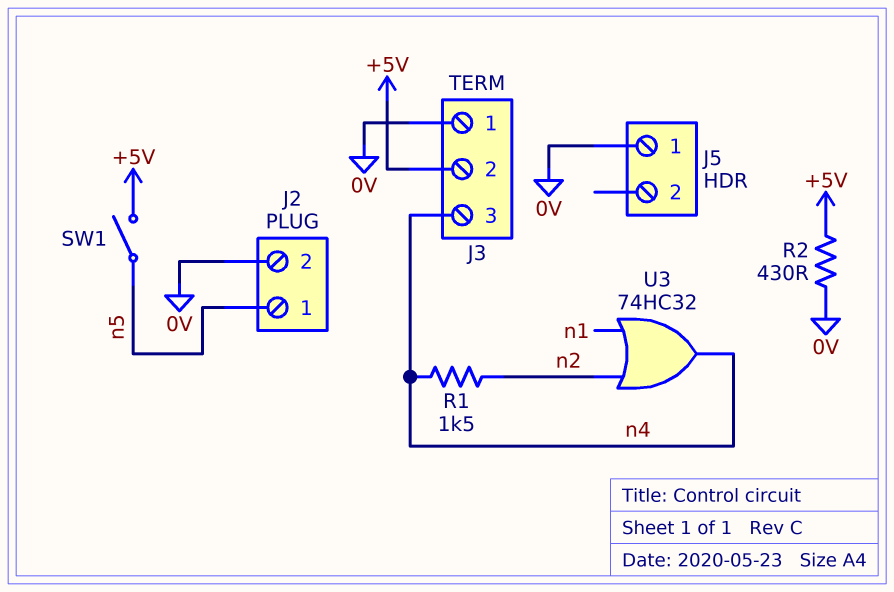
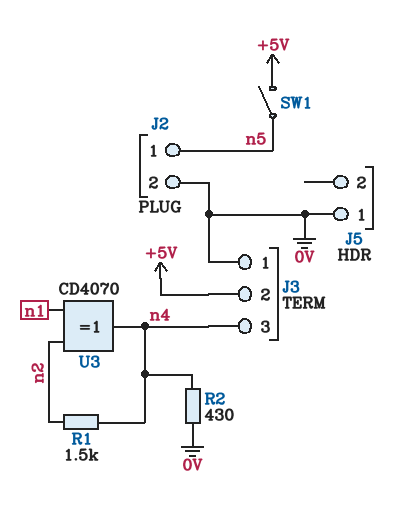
R2: 430 (+5V, 0V) -> 430 (0V, n4)
U3: OR 74HC32 (in n1, in n2, out n4) -> XOR CD4070 (in n1, in n2, out n4)

